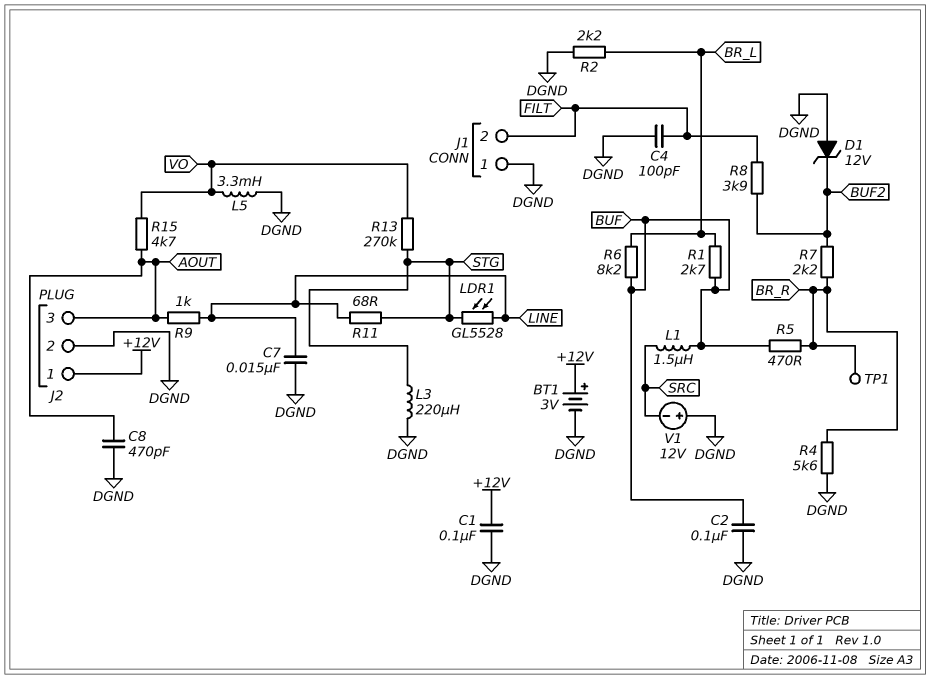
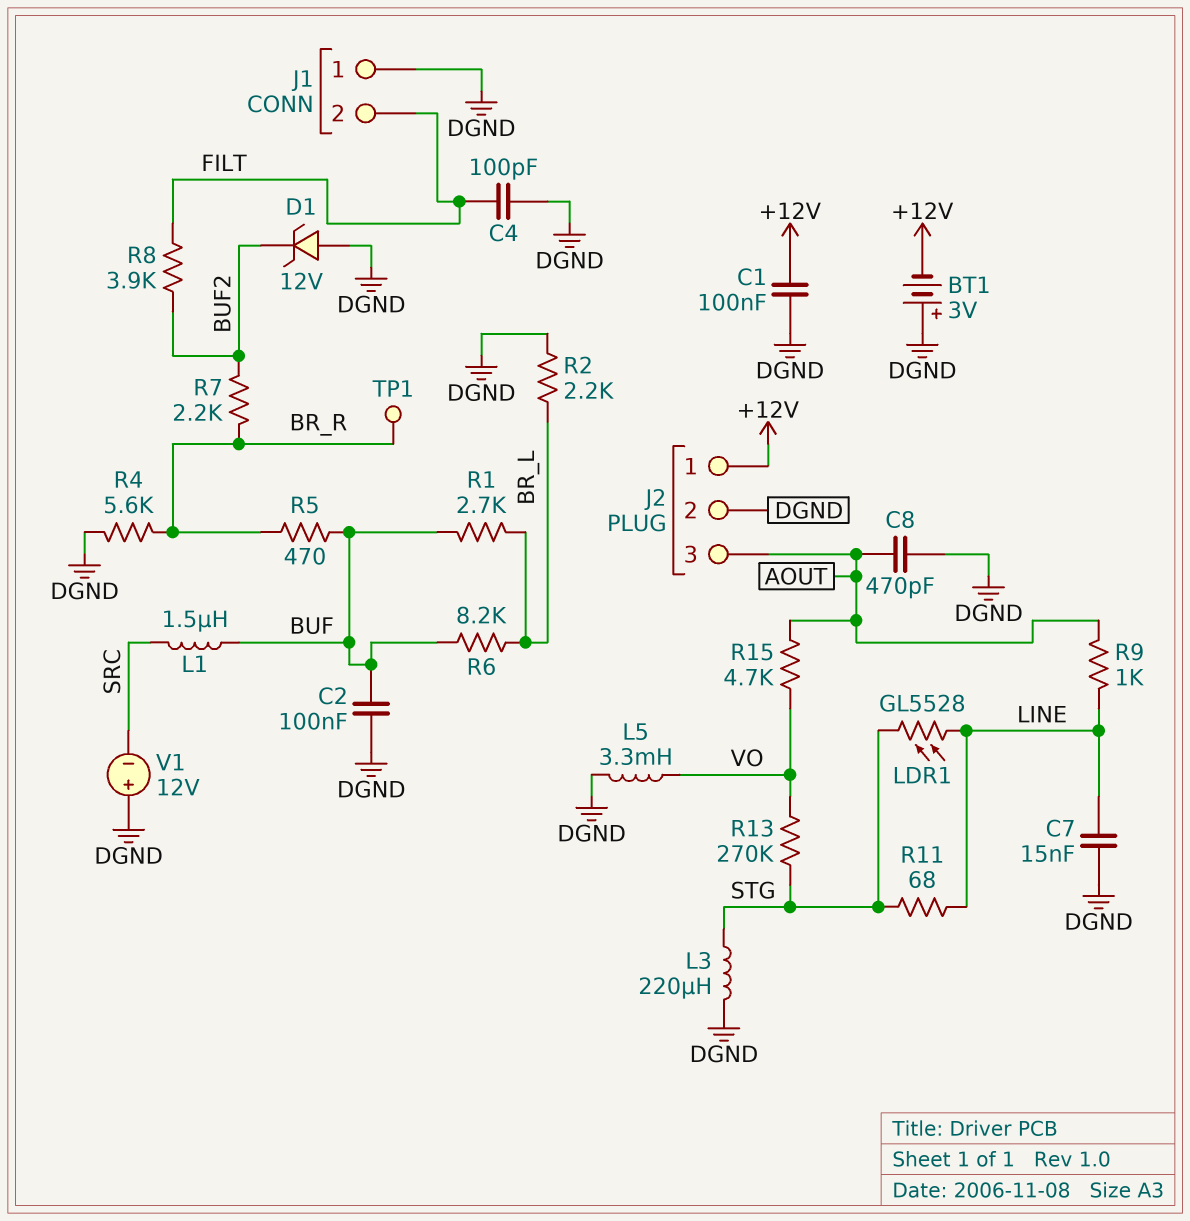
BT1: 3V (plus +12V, minus DGND) -> 3V (plus DGND, minus +12V)

